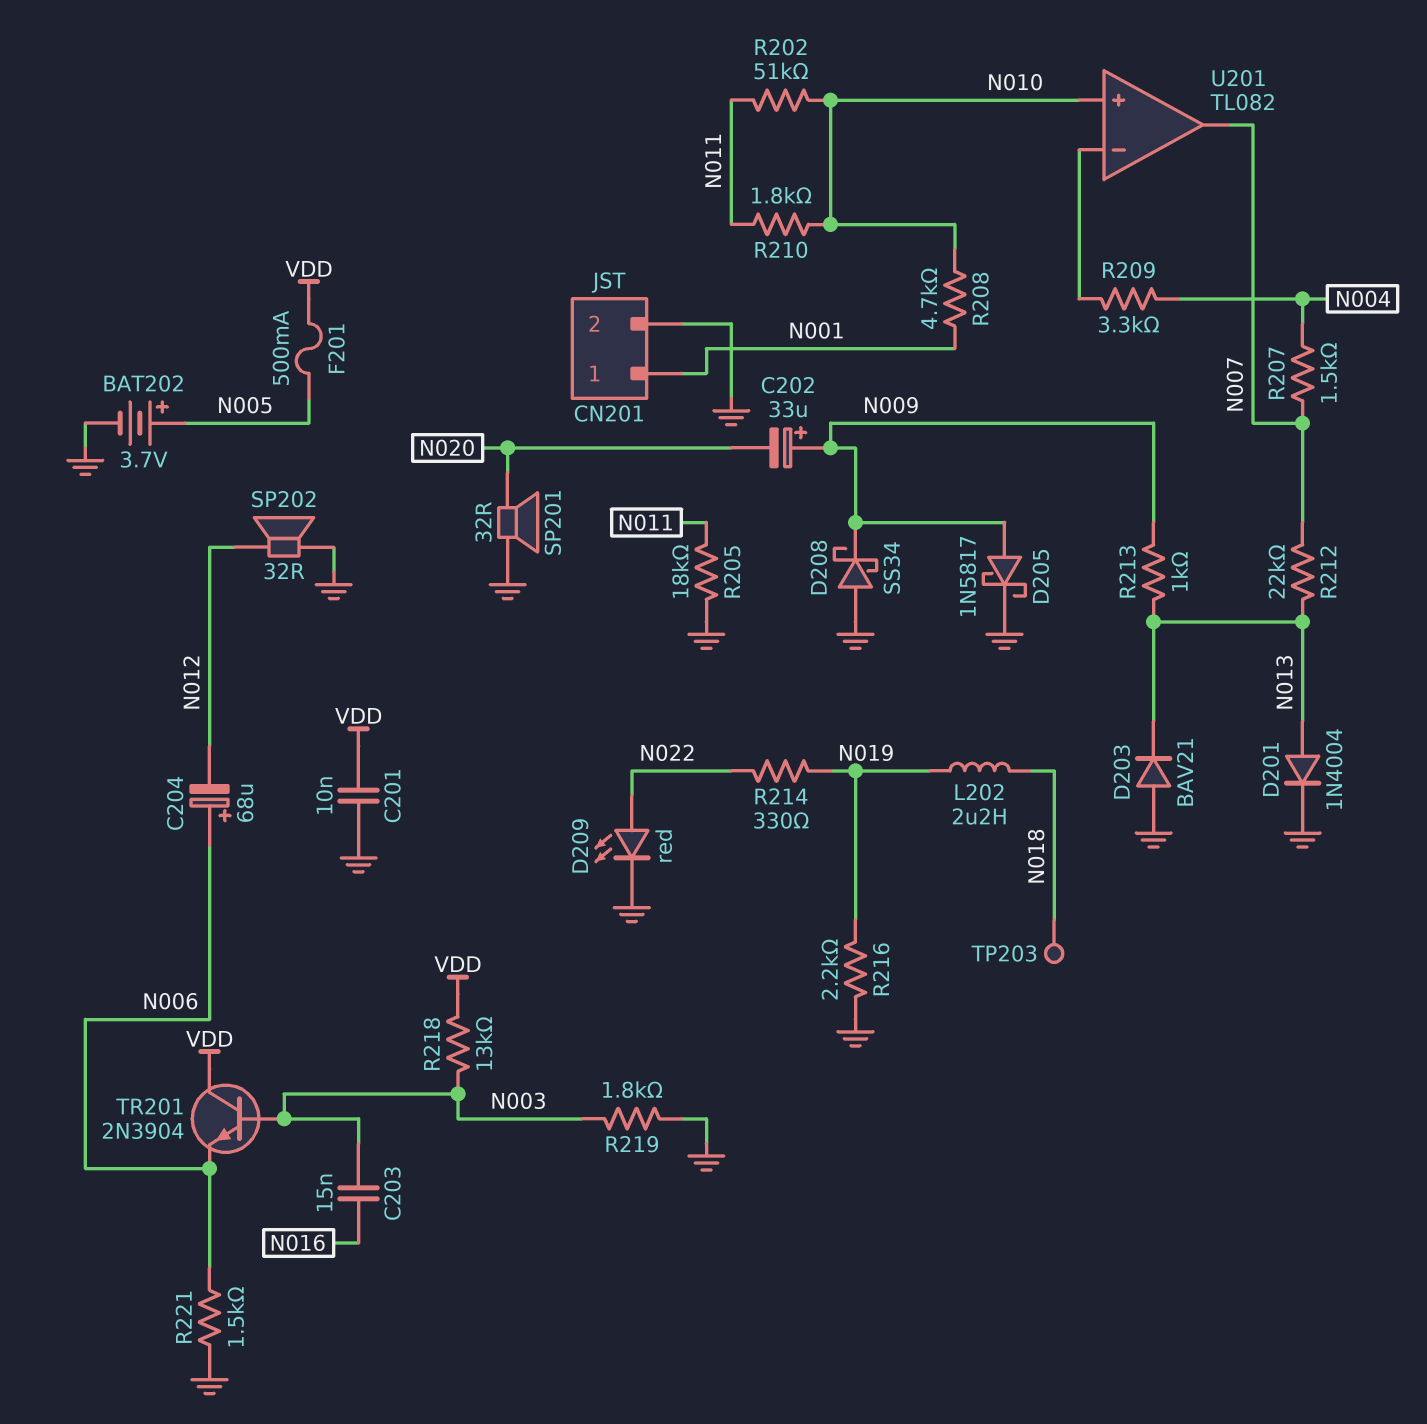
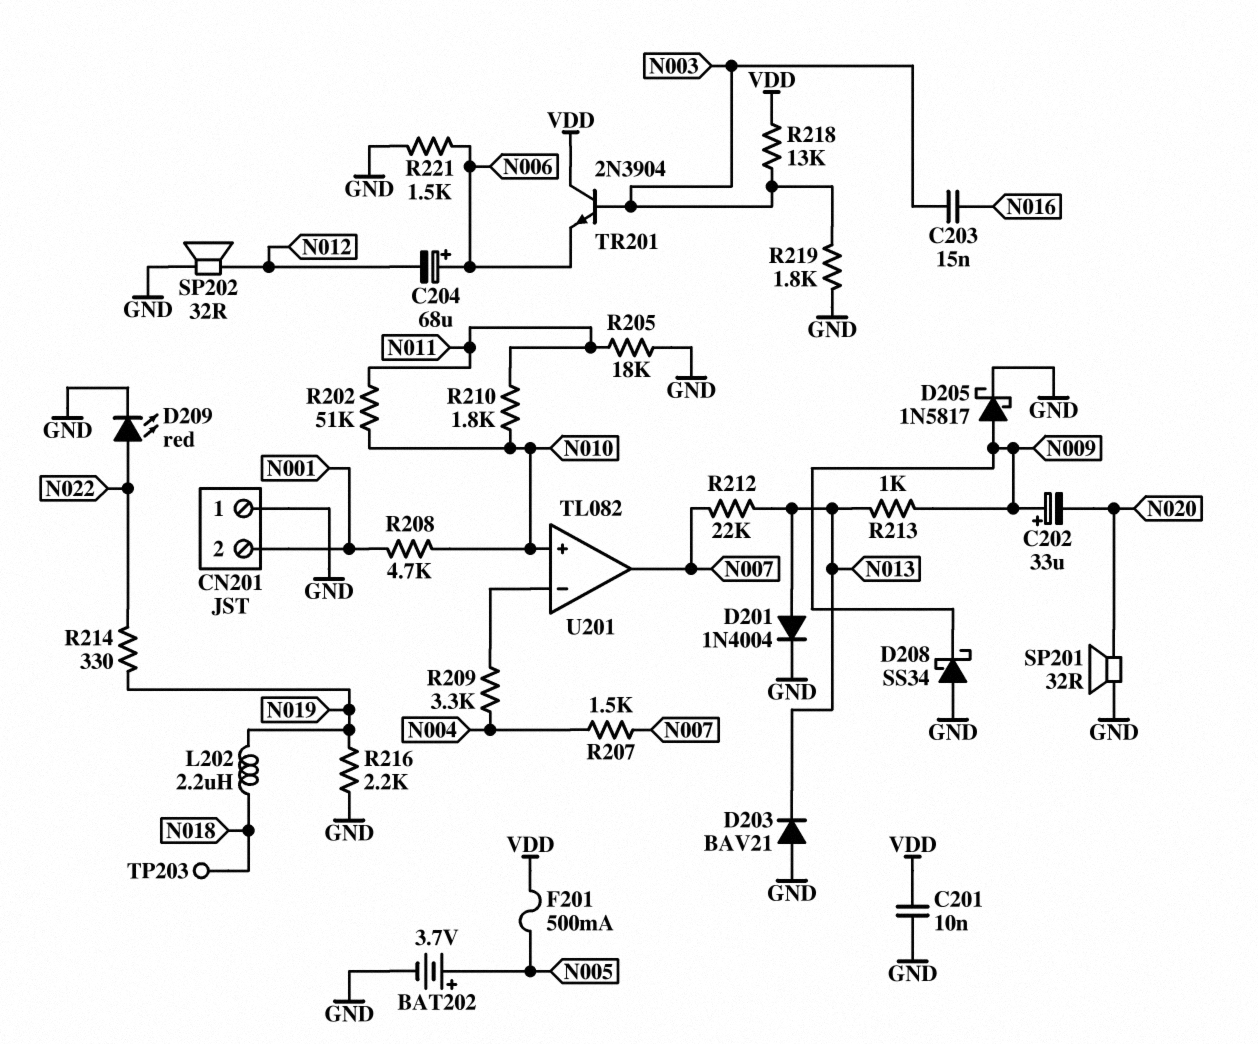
CN201 pin 1: N001 -> GND
CN201 pin 2: GND -> N001

